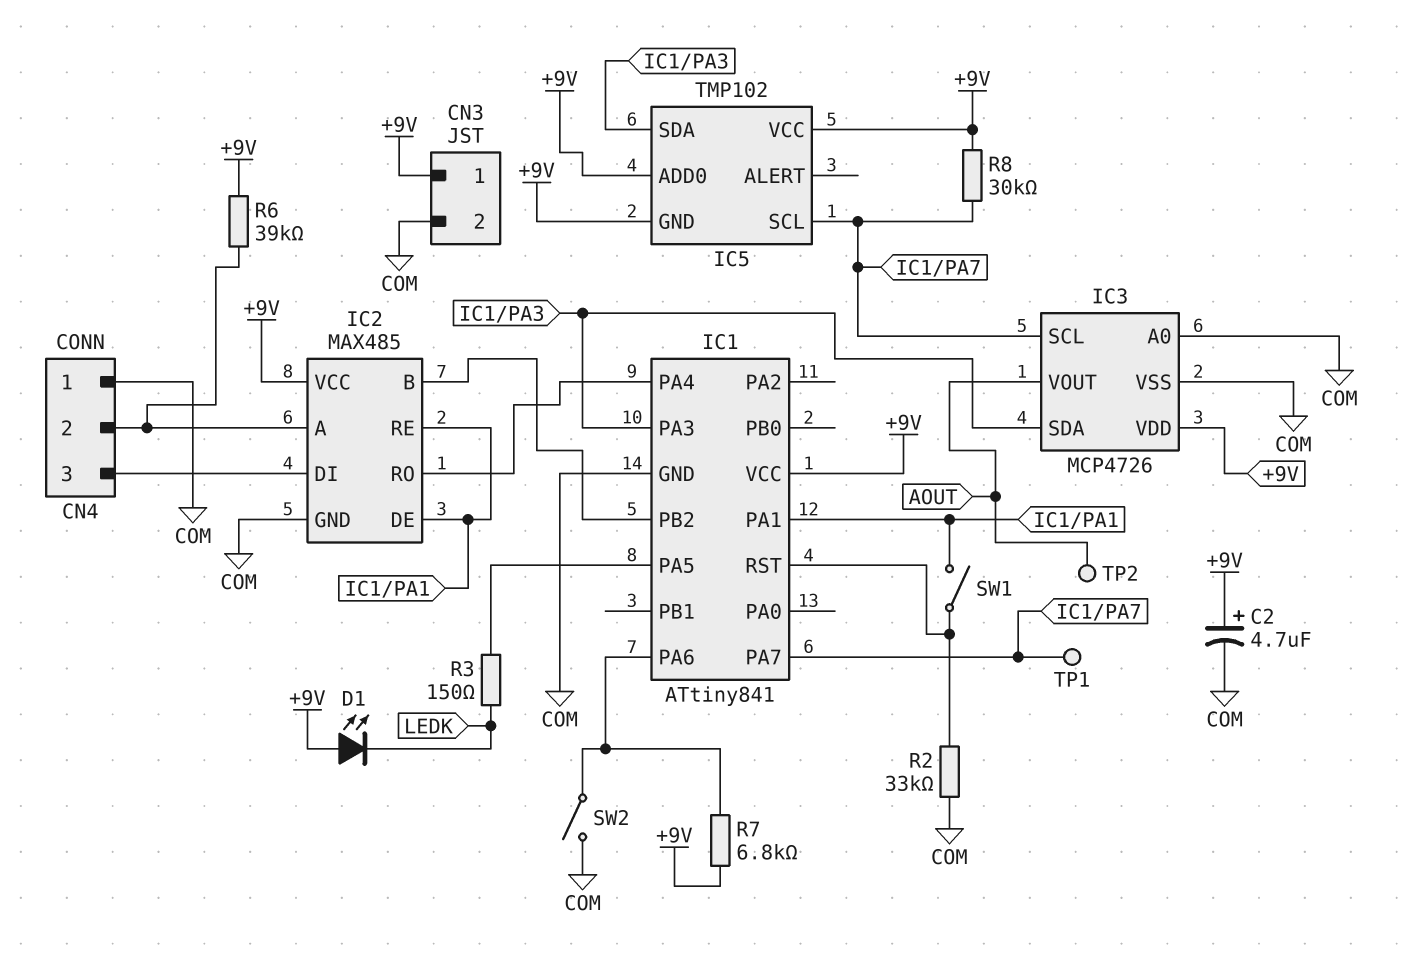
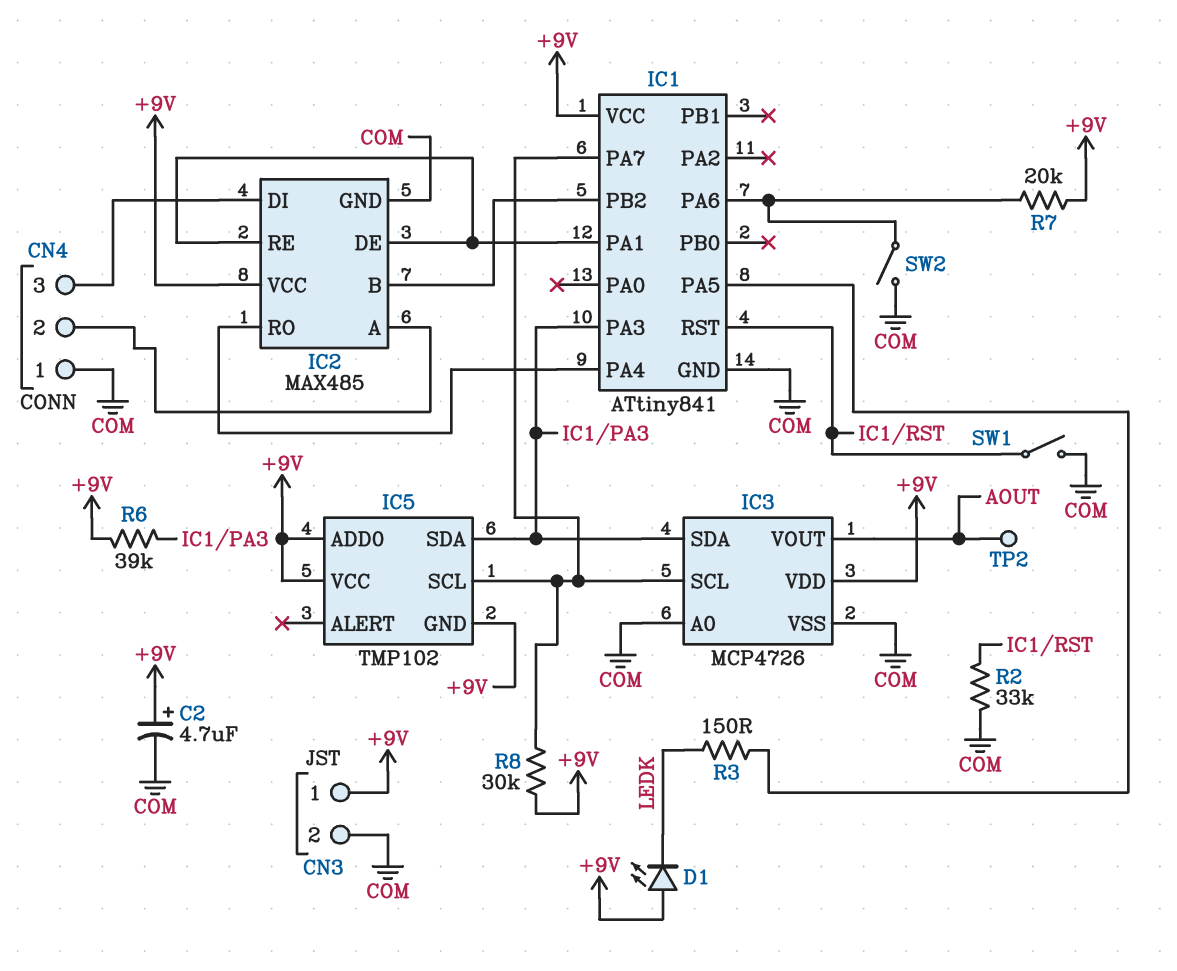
R6: 39k (+9V, CN4/2) -> 39k (+9V, IC1/PA3)
R7: 6.8k (+9V, IC1/PA6) -> 20k (+9V, IC1/PA6)
SW1: switch (IC1/PA1, IC1/RST) -> switch (COM, IC1/RST)
TP1: test point (IC1/PA7) -> none

